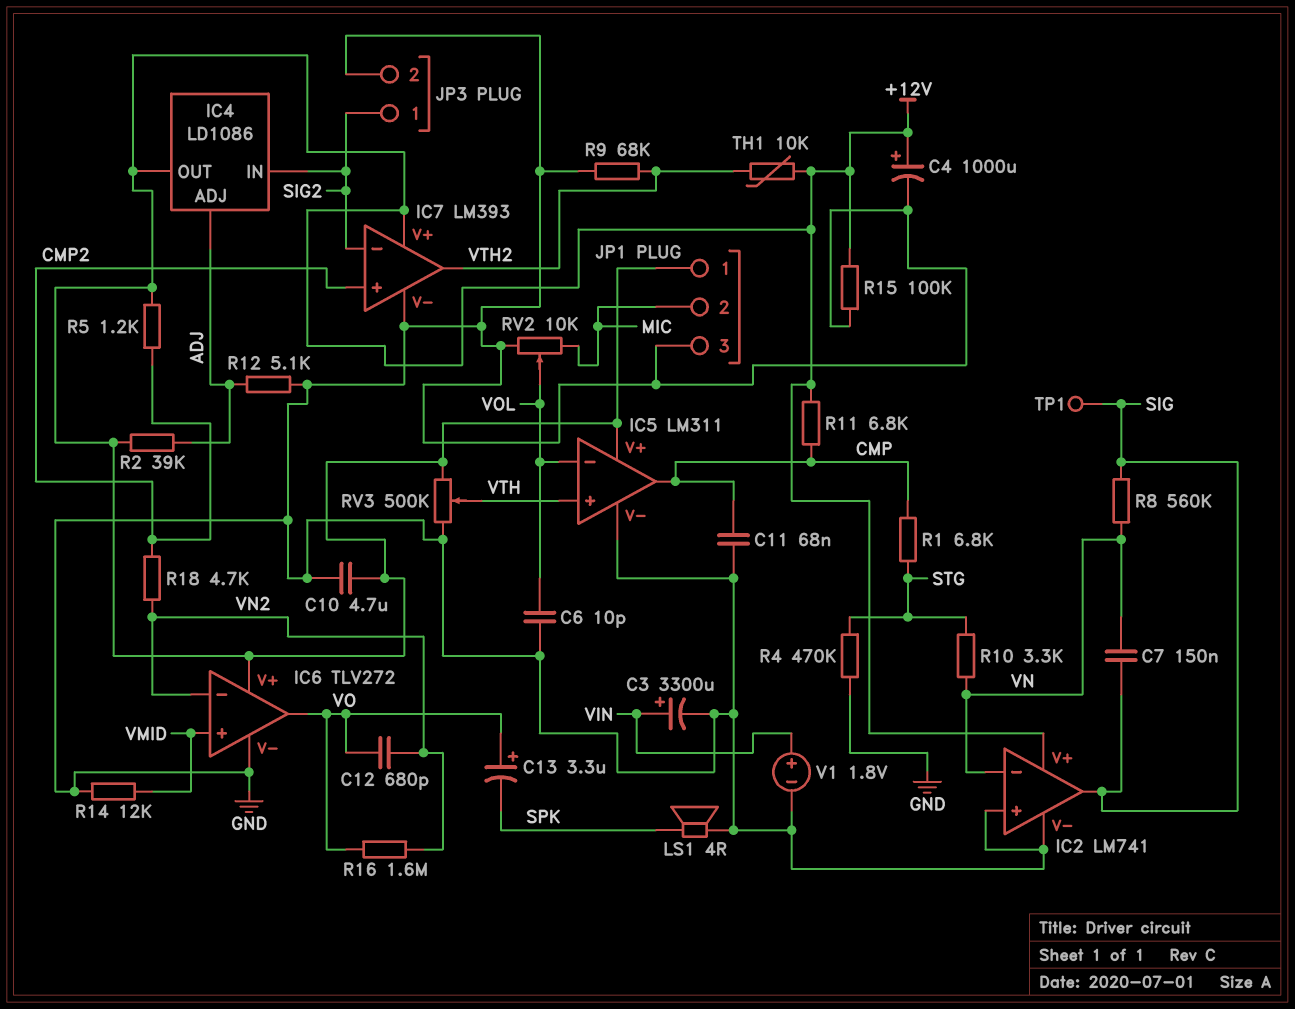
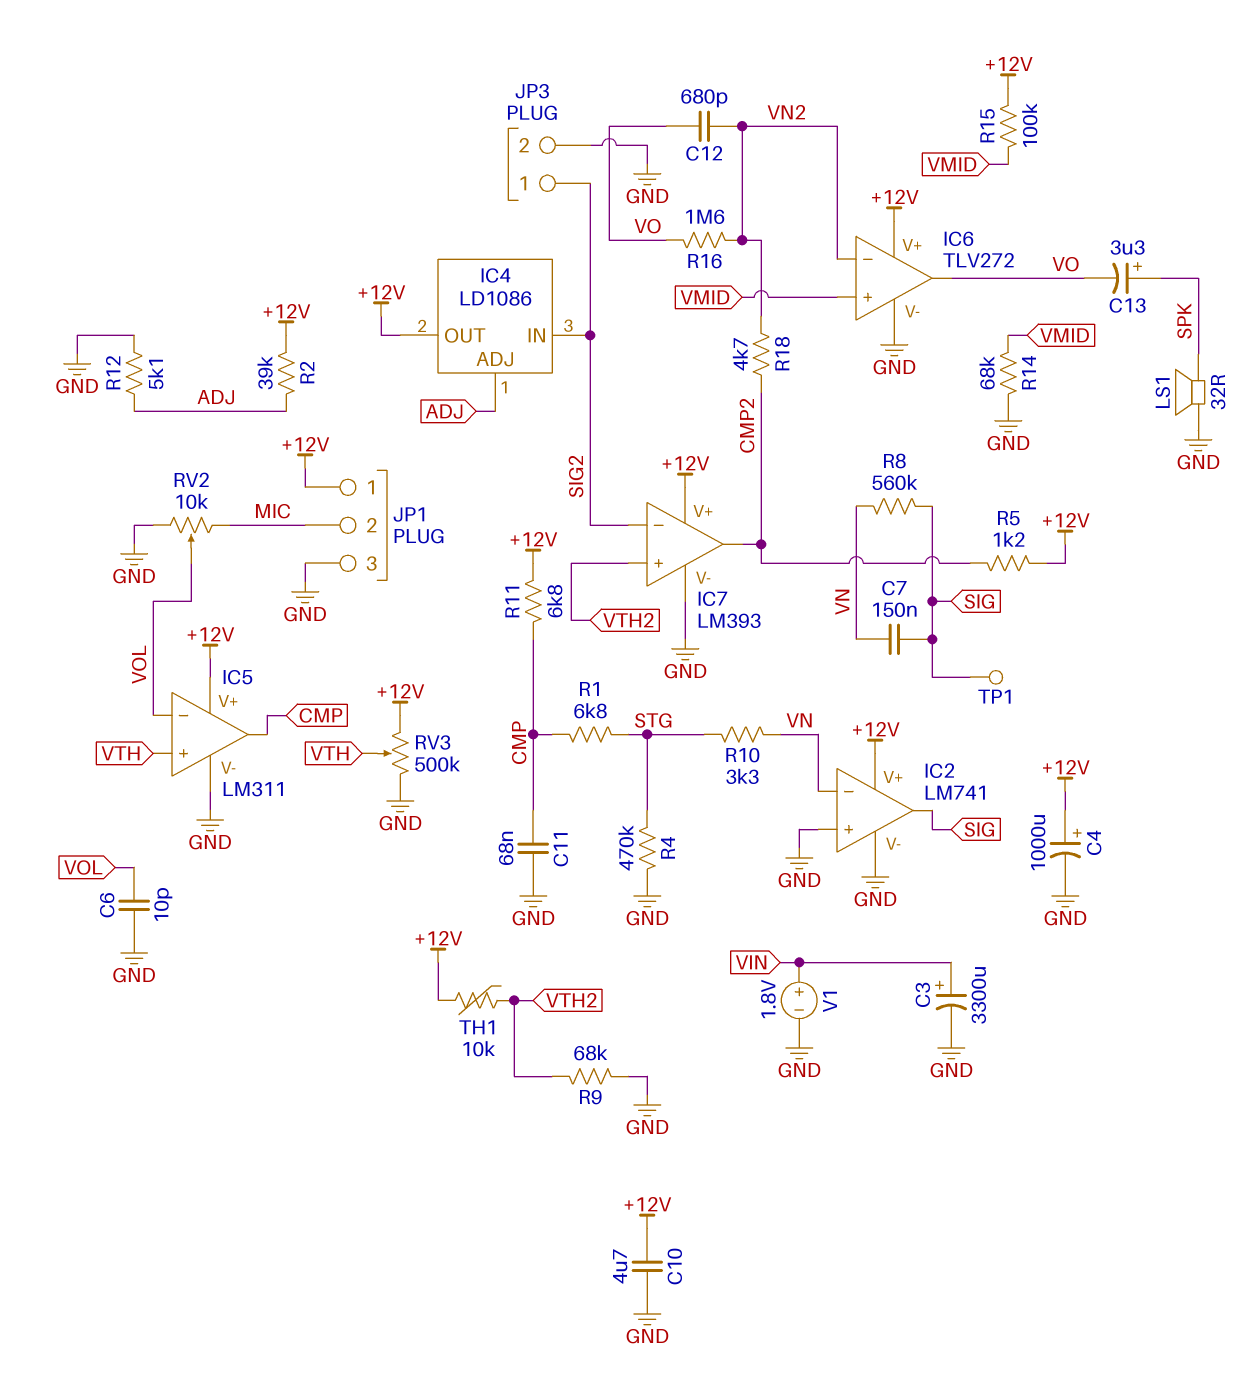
C13: 3.3uF (plus VO, minus SPK) -> 3.3uF (plus SPK, minus VO)
IC7 pin in+: CMP2 -> VTH2
IC7 pin out: VTH2 -> CMP2
LS1: speaker 4R (GND, SPK) -> speaker 32R (GND, SPK)
R14: 12k (GND, VMID) -> 68k (GND, VMID)
R15: 100k (+12V, GND) -> 100k (+12V, VMID)

